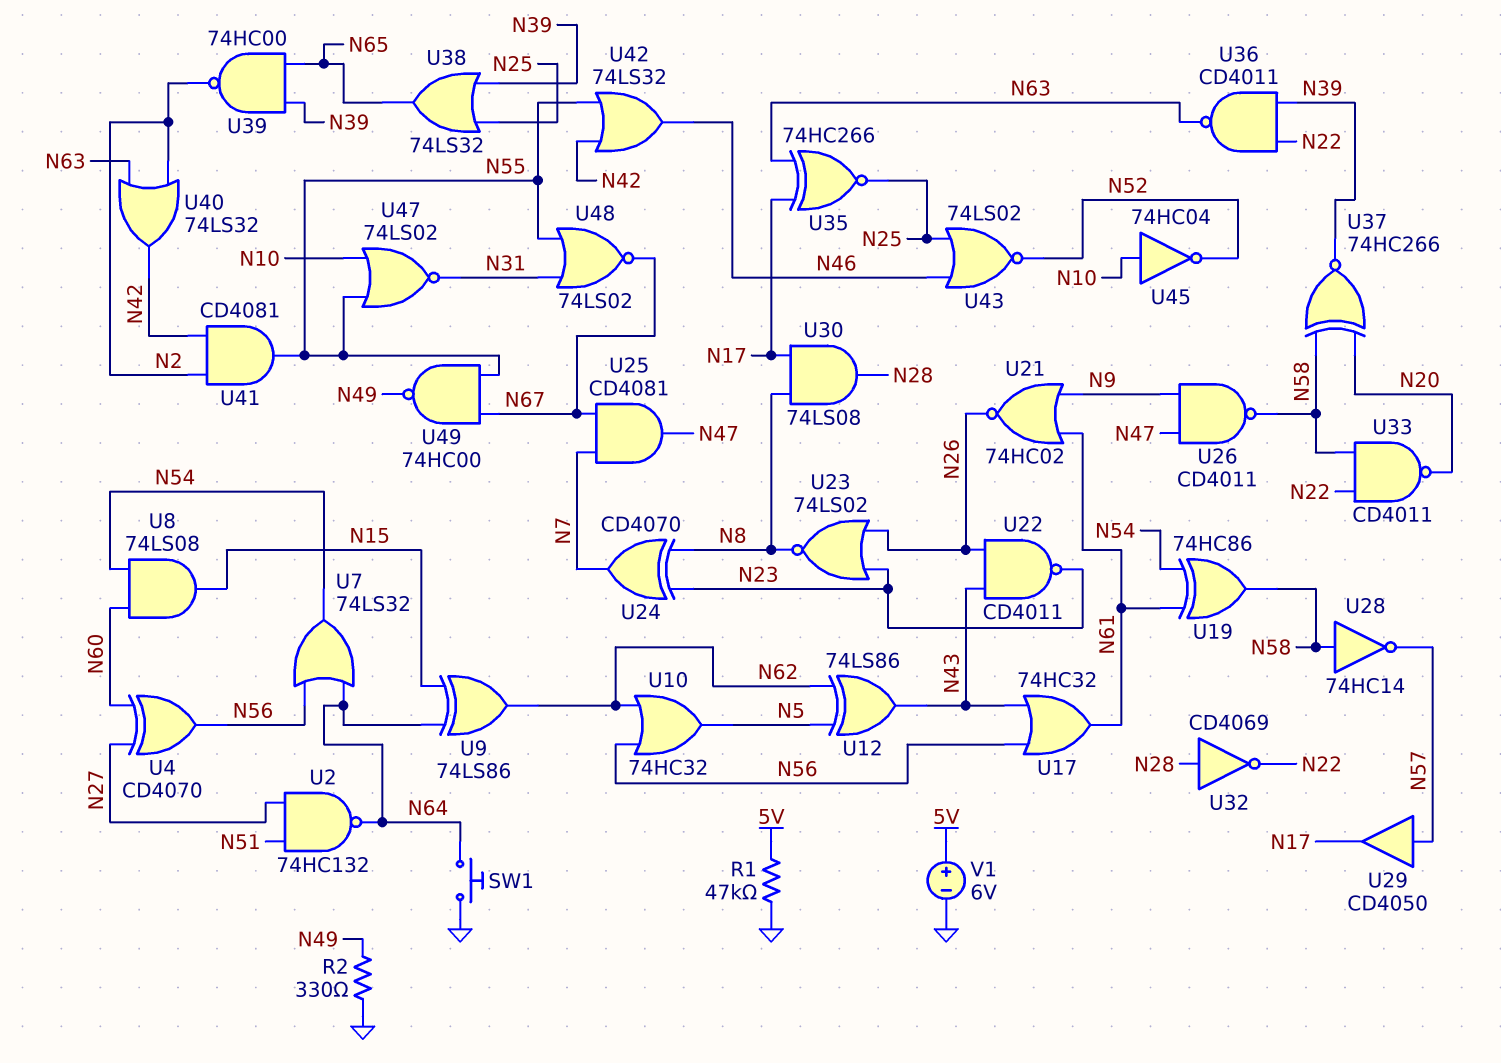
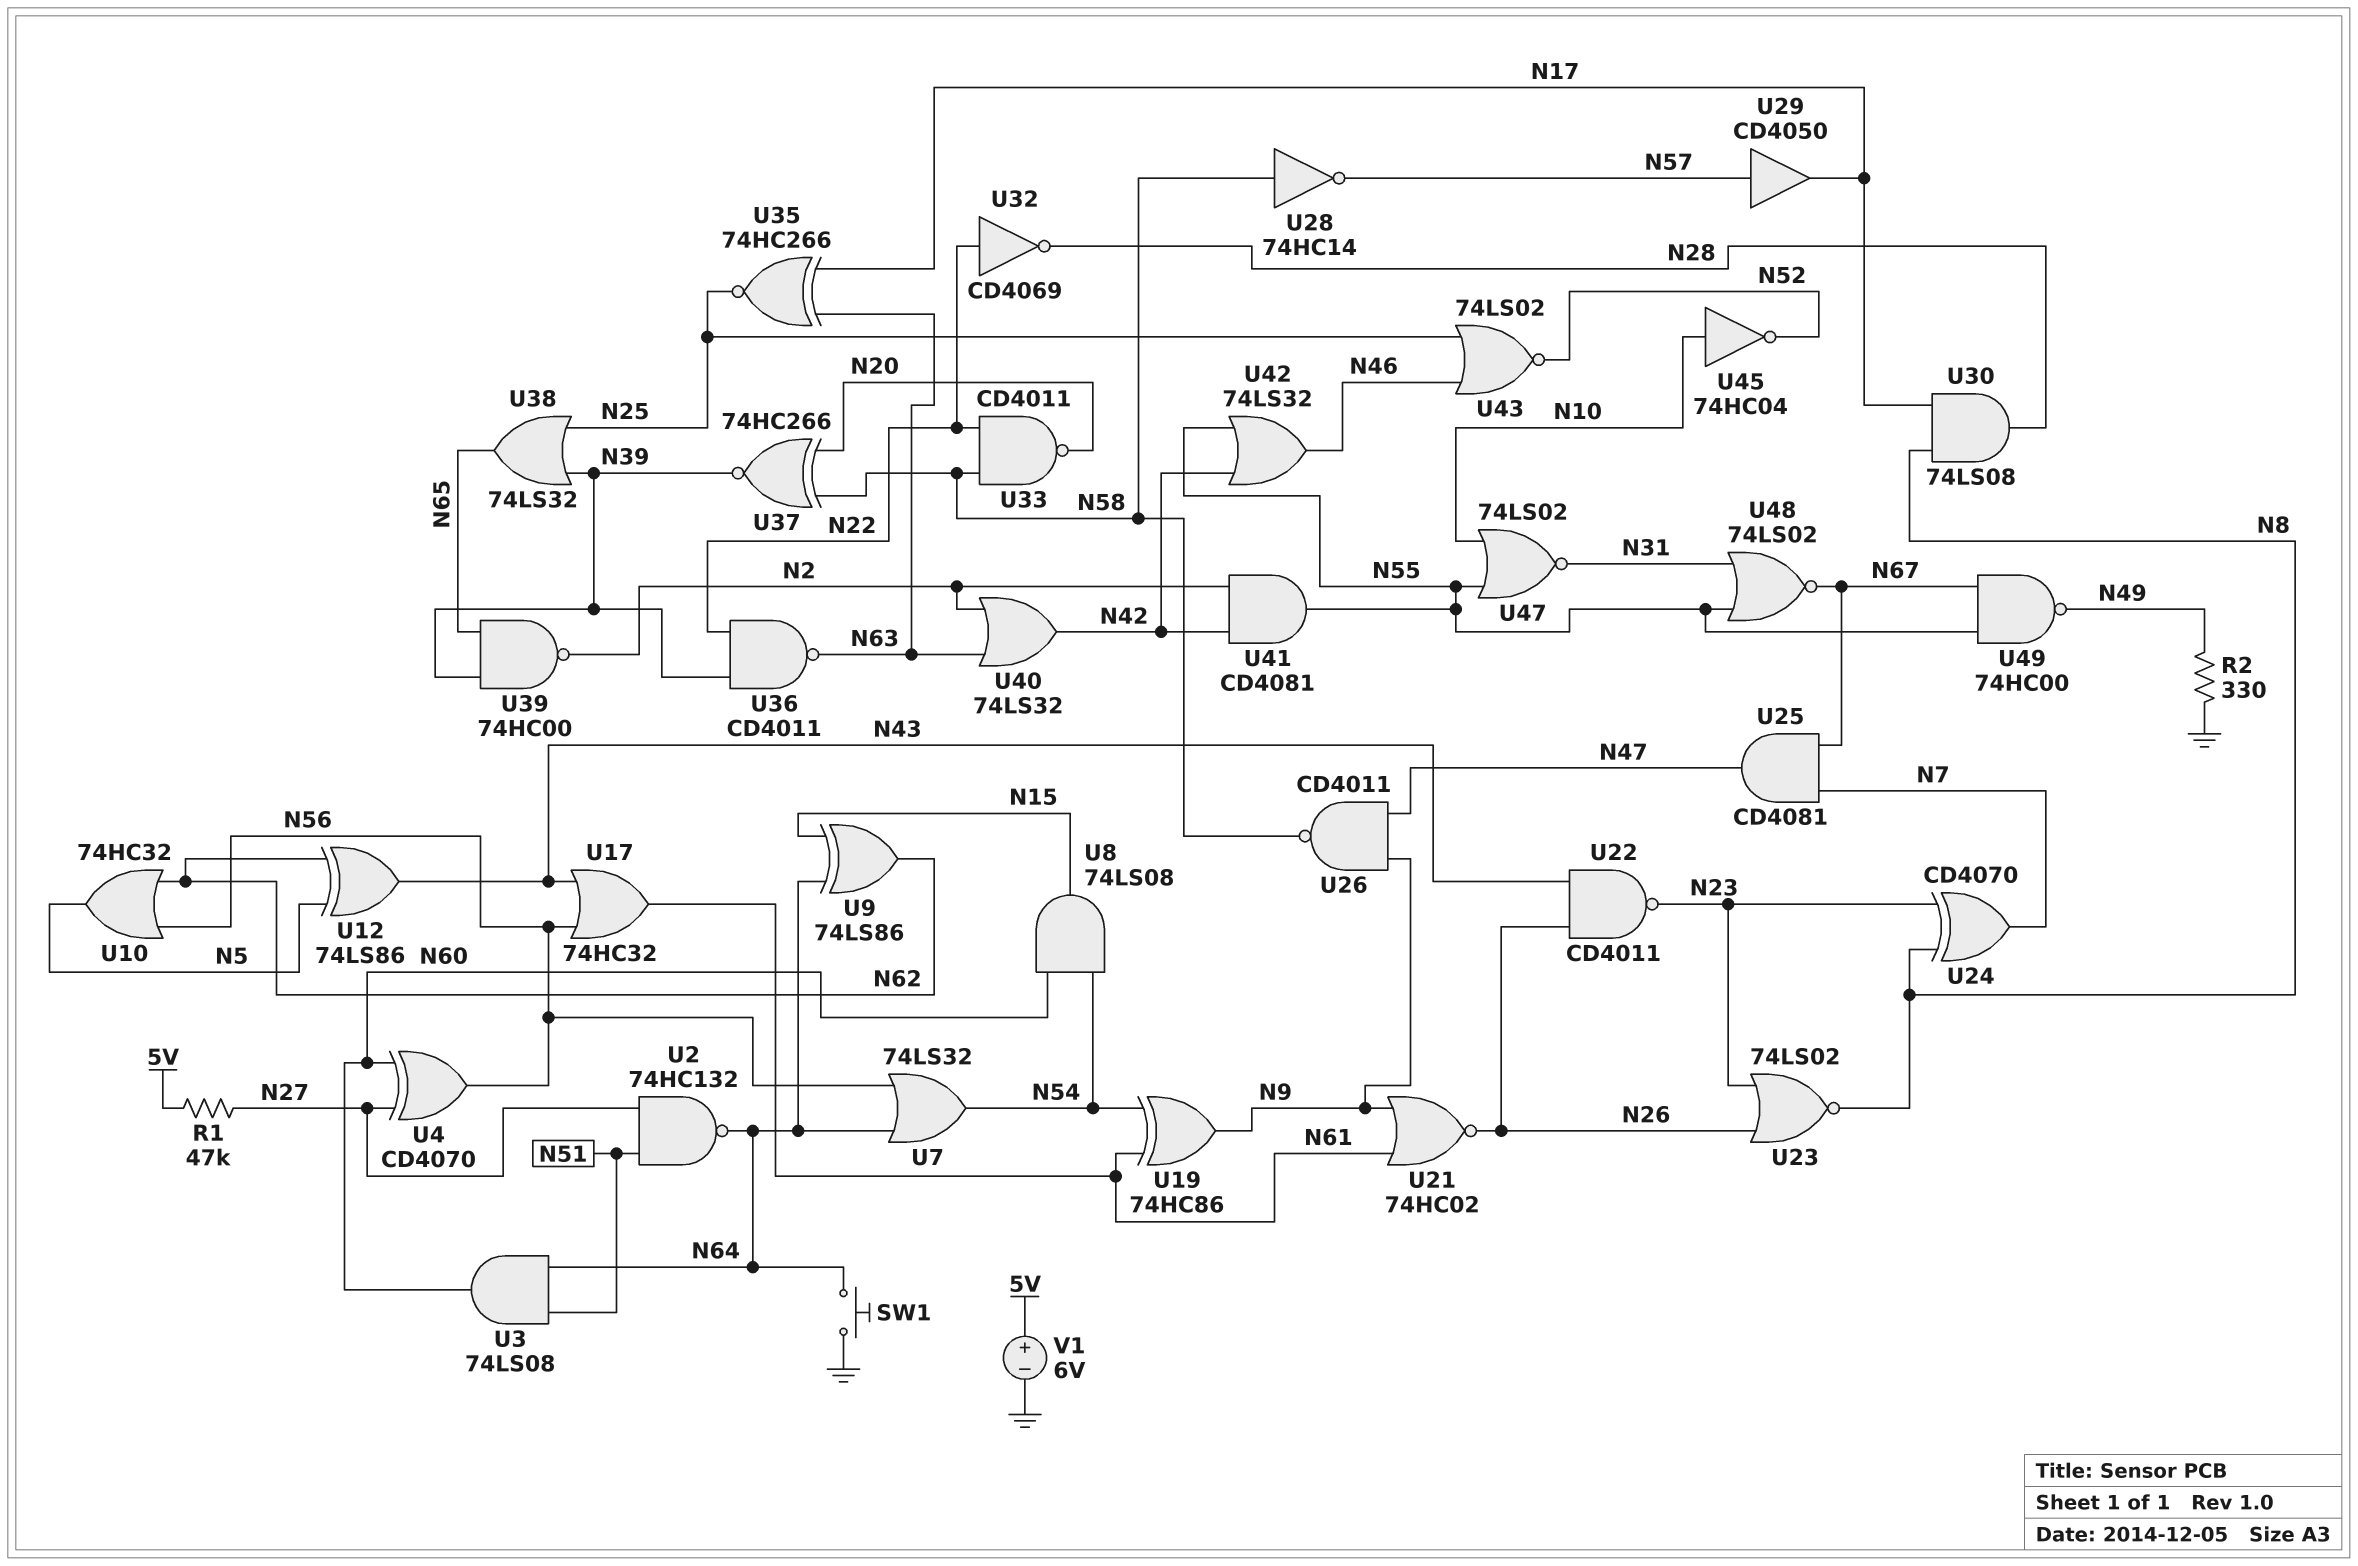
R1: 47k (5V, GND) -> 47k (5V, N27)
U3: none -> AND 74LS08 (in N51, in N64, out N60)
U19: XOR 74HC86 (in N54, in N61, out N58) -> XOR 74HC86 (in N54, in N61, out N9)
U32: NOT CD4069 (in N28, out N22) -> NOT CD4069 (in N22, out N28)

